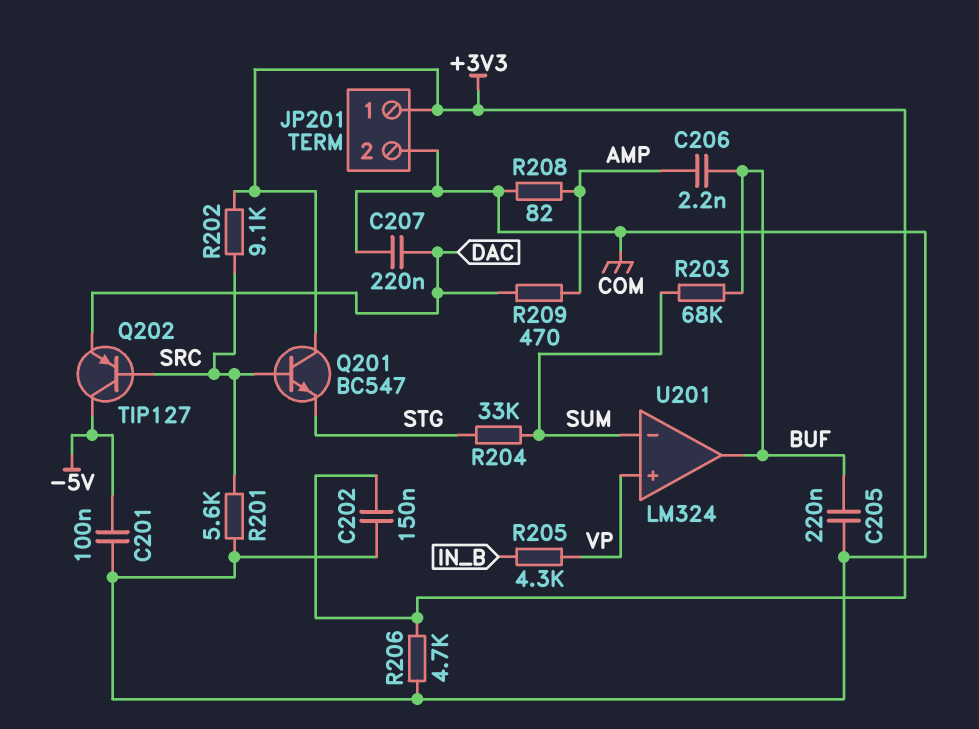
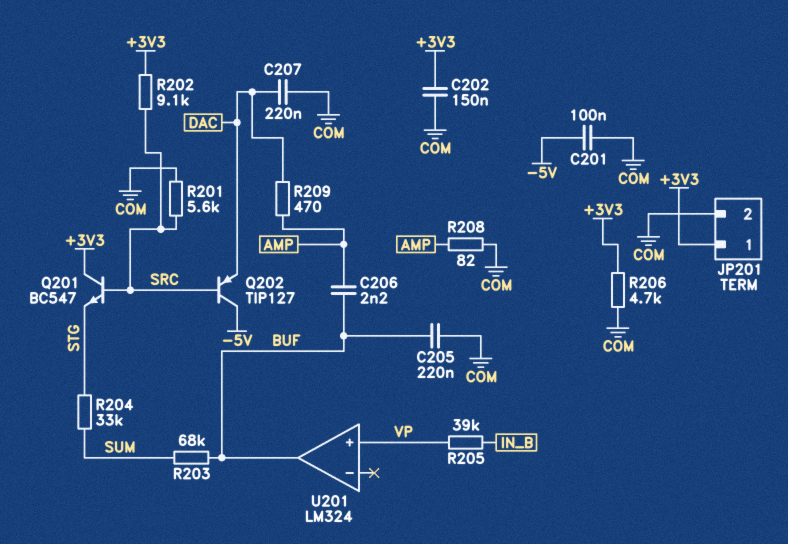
R205: 4.3k (IN_B, VP) -> 39k (IN_B, VP)
U201 pin in-: SUM -> none

